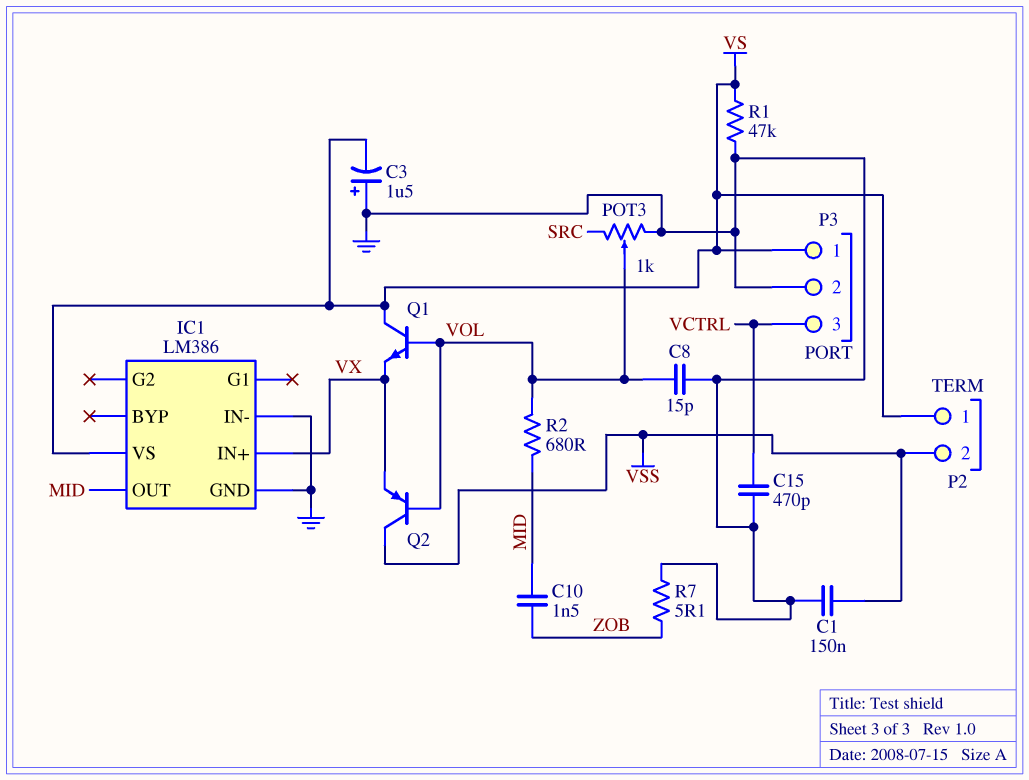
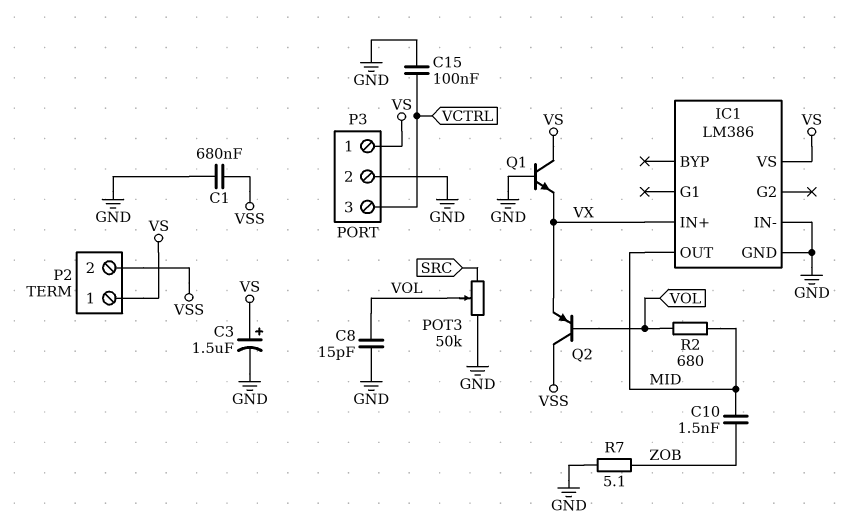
C1: 150nF (GND, VSS) -> 680nF (GND, VSS)
C3: 1.5uF (plus GND, minus VS) -> 1.5uF (plus VS, minus GND)
C15: 470pF (GND, VCTRL) -> 100nF (GND, VCTRL)
POT3: 1k (GND, SRC, wiper VOL) -> 50k (GND, SRC, wiper VOL)
Q1: NPN (B VOL, C VS, E VX) -> NPN (B GND, C VS, E VX)
R1: 47k (GND, VS) -> none

